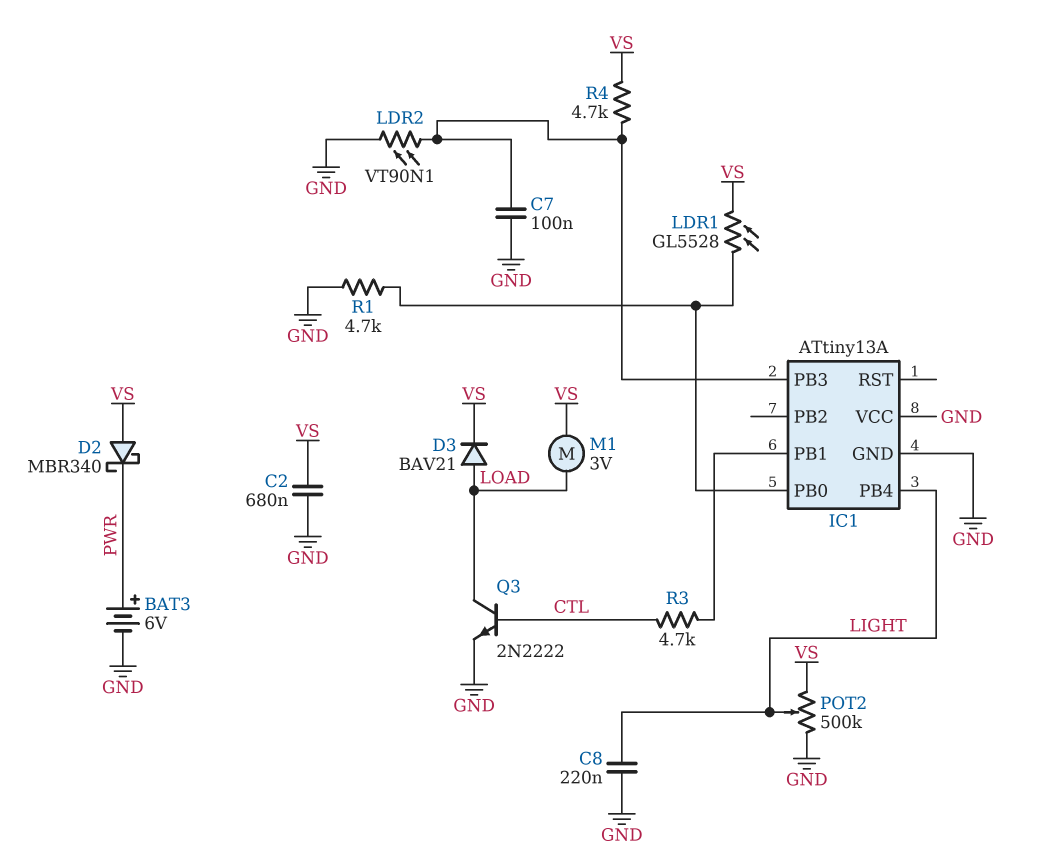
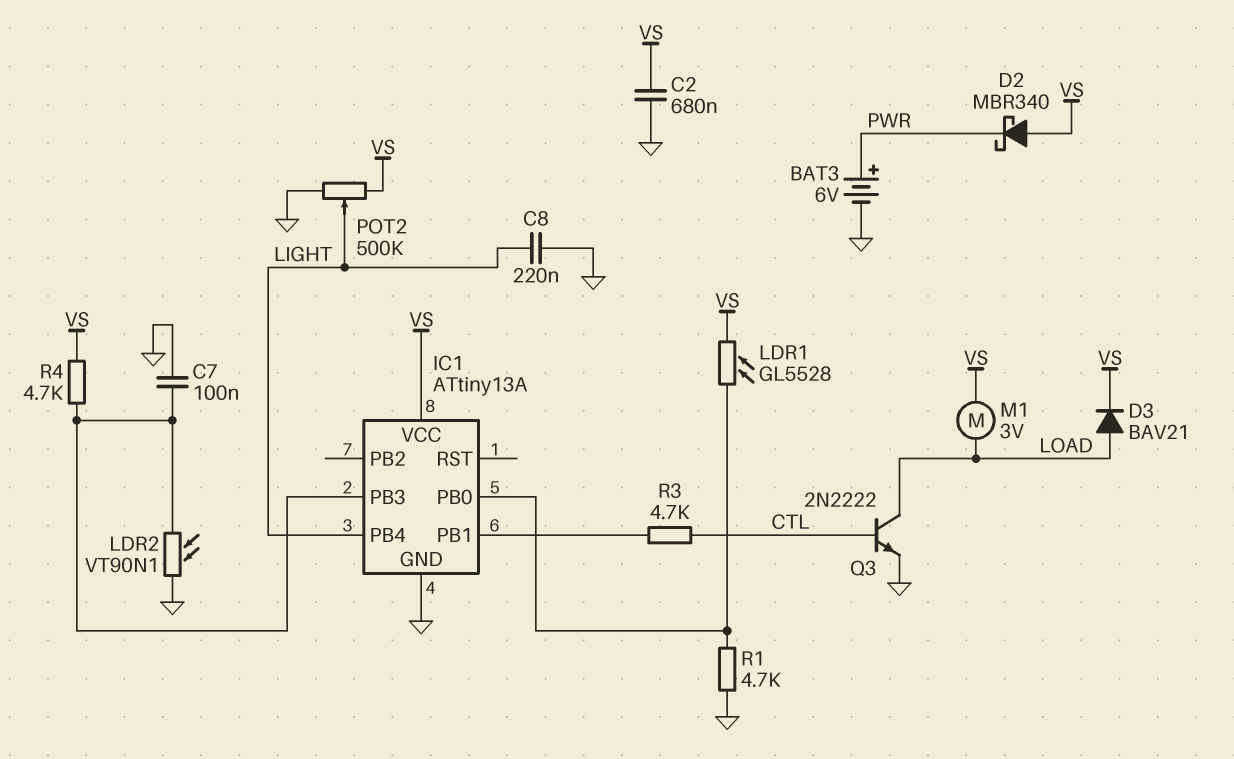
IC1 pin VCC: GND -> VS

